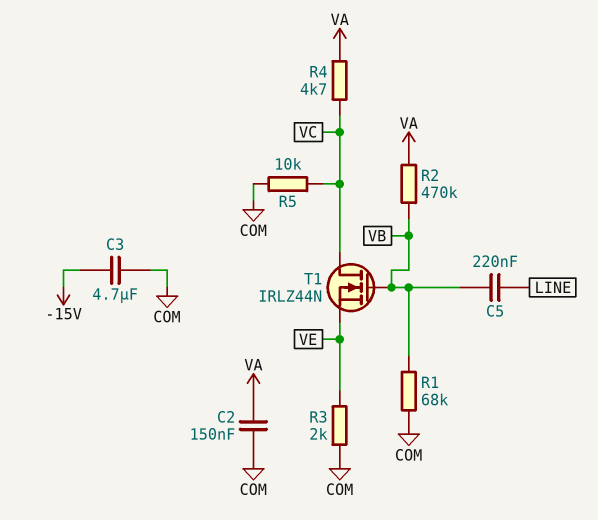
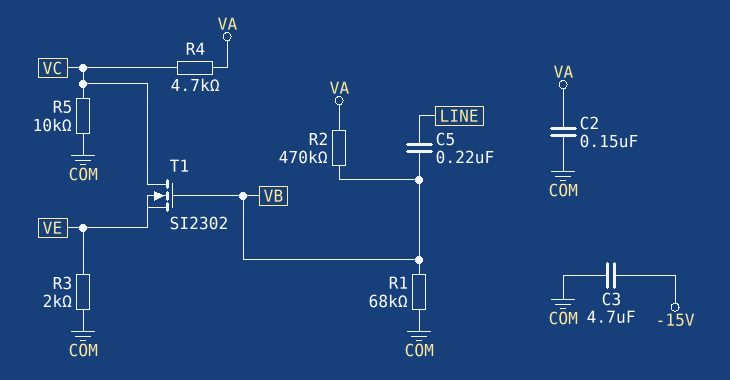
T1: NMOS IRLZ44N (G VB, D VC, S VE) -> NMOS SI2302 (G VB, D VC, S VE)

